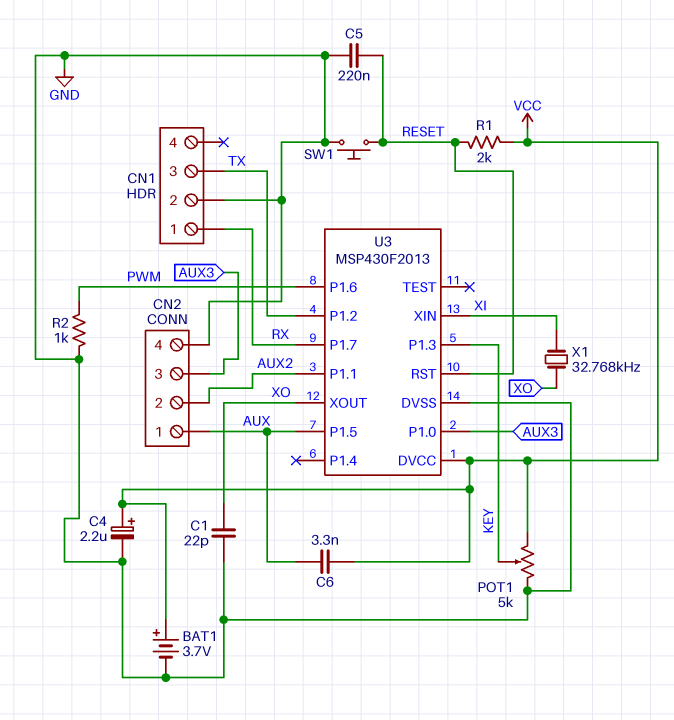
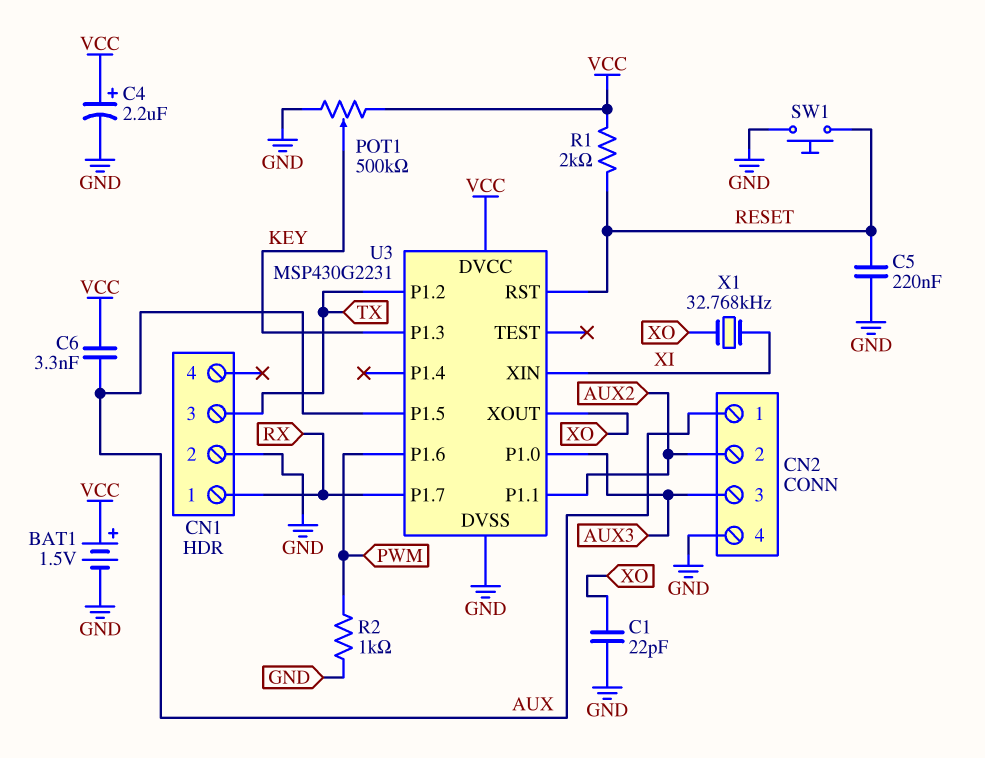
BAT1: 3.7V (plus VCC, minus GND) -> 1.5V (plus VCC, minus GND)
POT1: 5k (GND, VCC, wiper KEY) -> 500k (GND, VCC, wiper KEY)
U3: MSP430F2013 -> MSP430G2231

